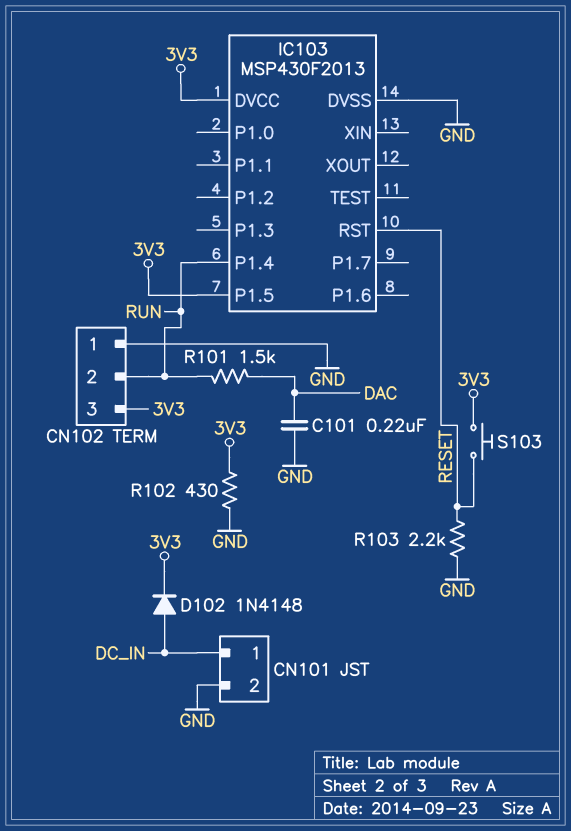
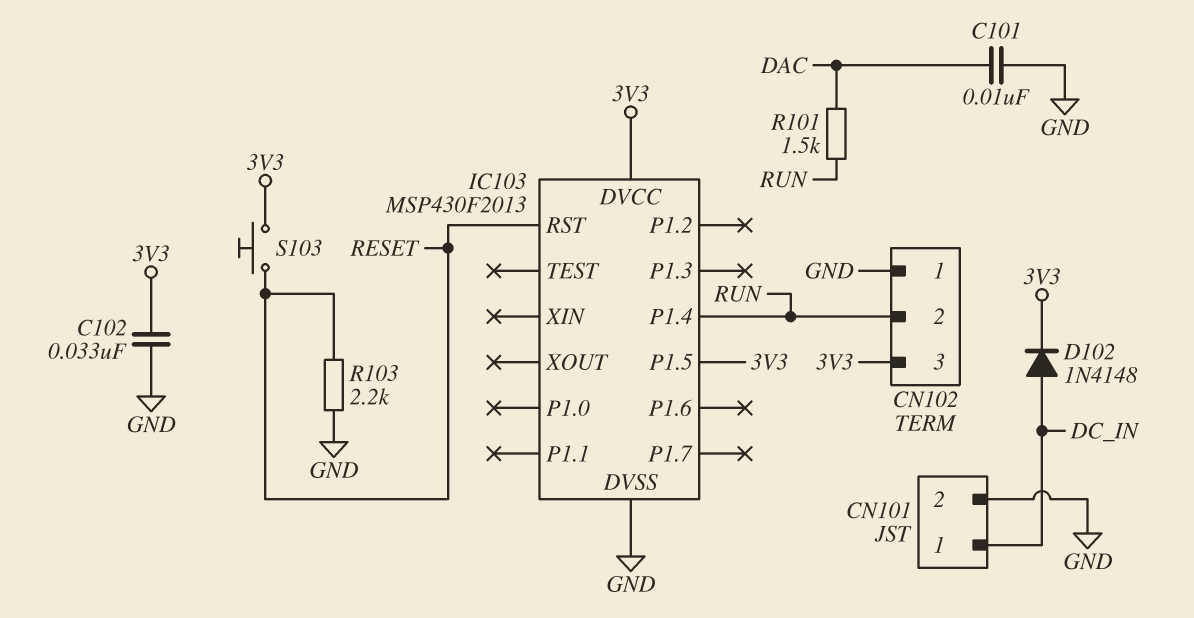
C101: 220nF (DAC, GND) -> 10nF (DAC, GND)
C102: none -> 33nF (3V3, GND)
R102: 430 (3V3, GND) -> none

